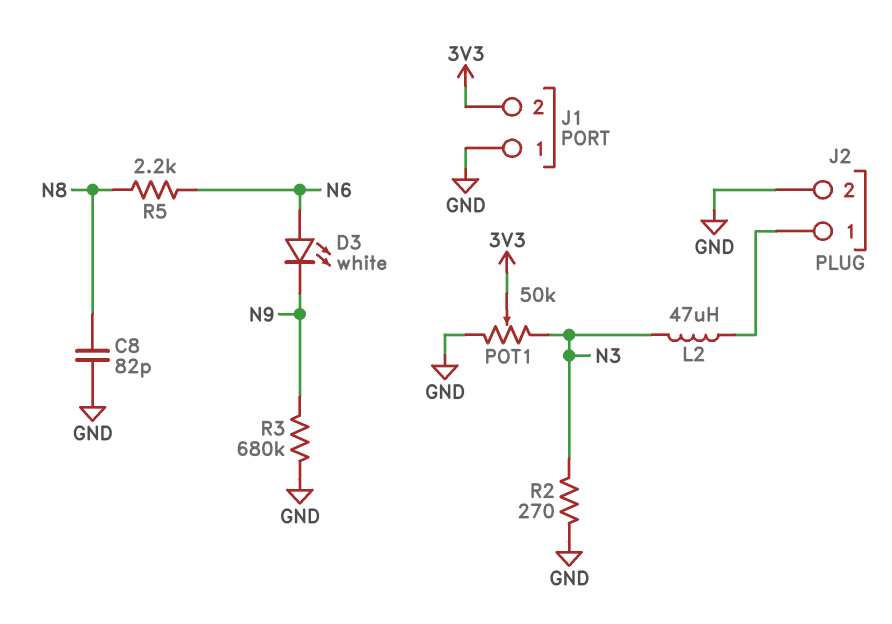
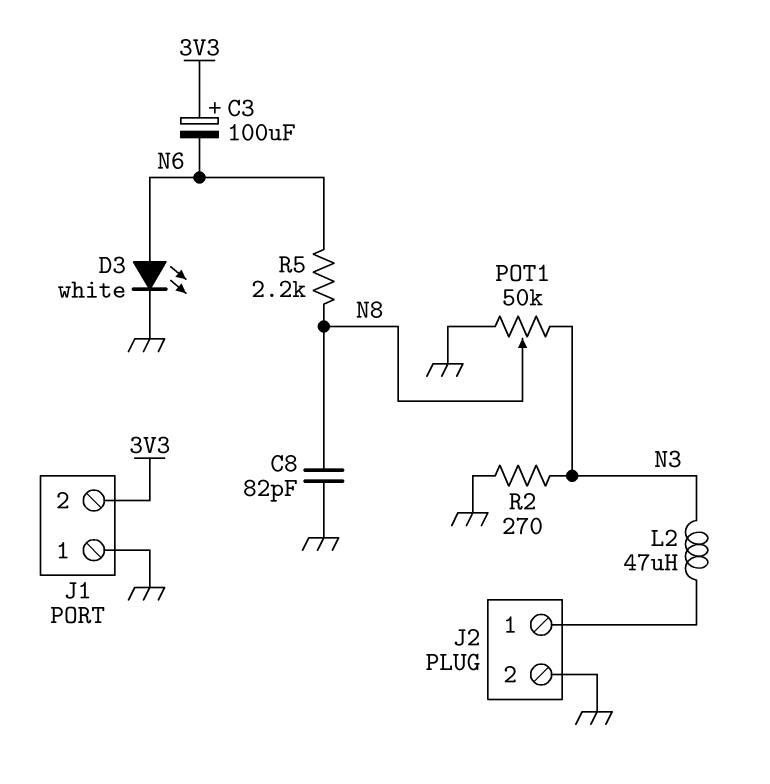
C3: none -> 100uF (plus 3V3, minus N6)
D3: LED white (A N6, K N9) -> LED white (A N6, K GND)
POT1: 50k (GND, N3, wiper 3V3) -> 50k (GND, N3, wiper N8)
R3: 680k (GND, N9) -> none

